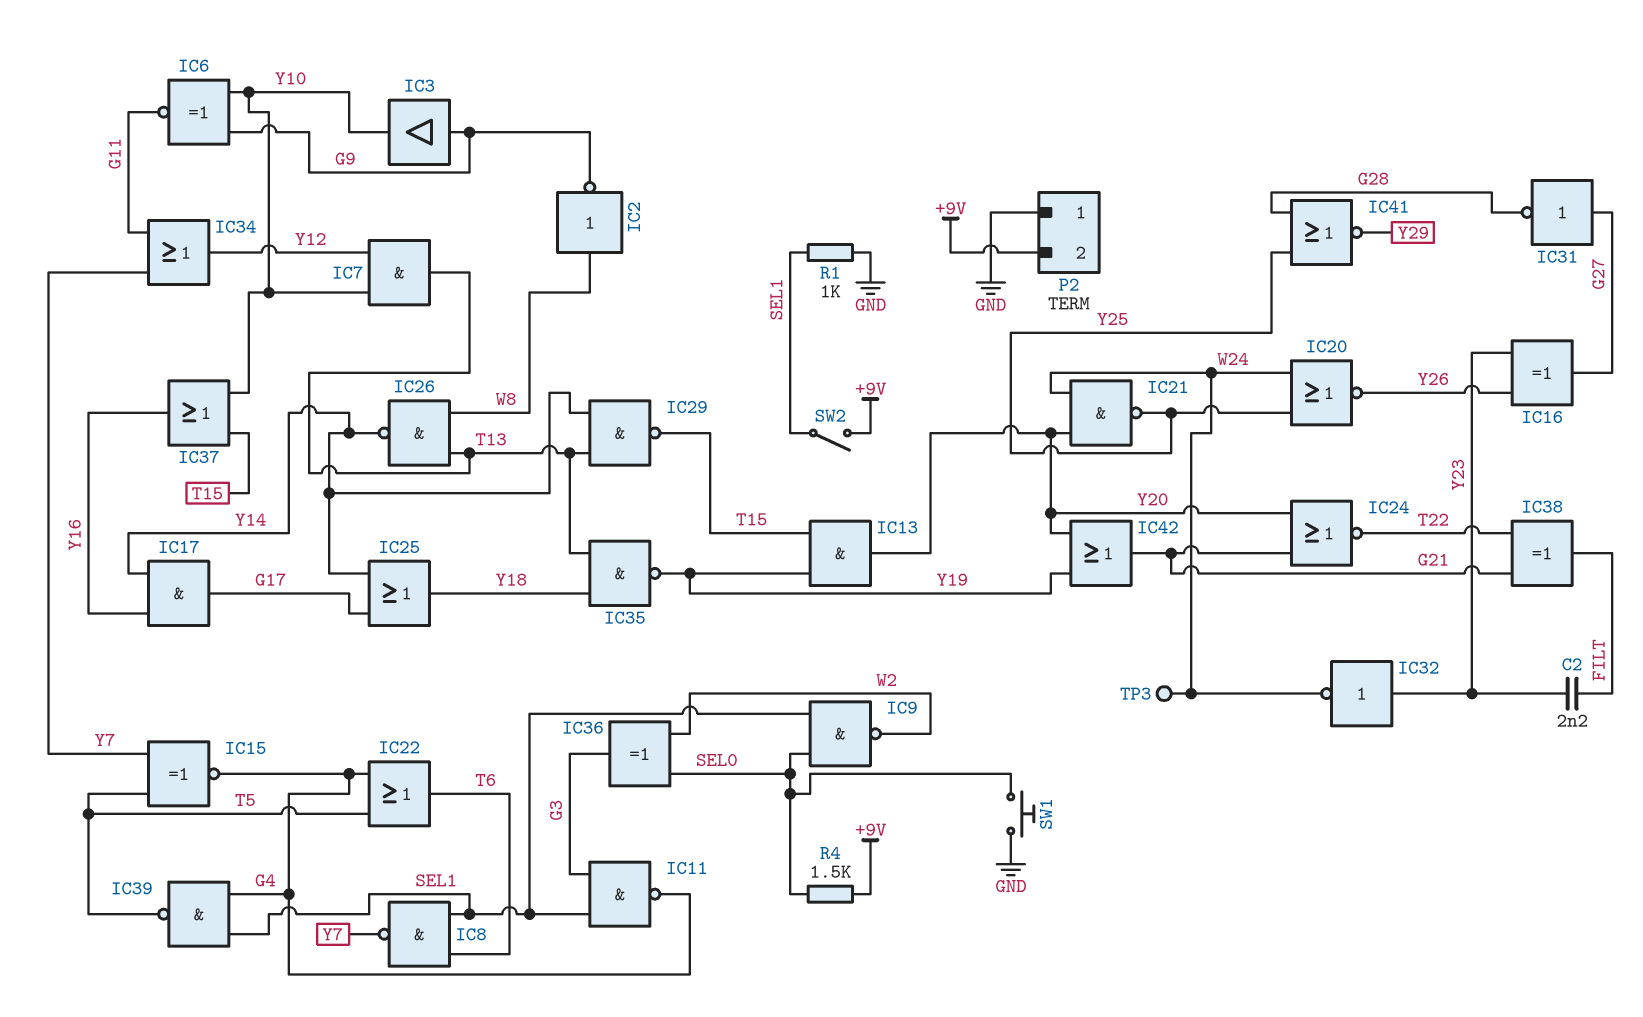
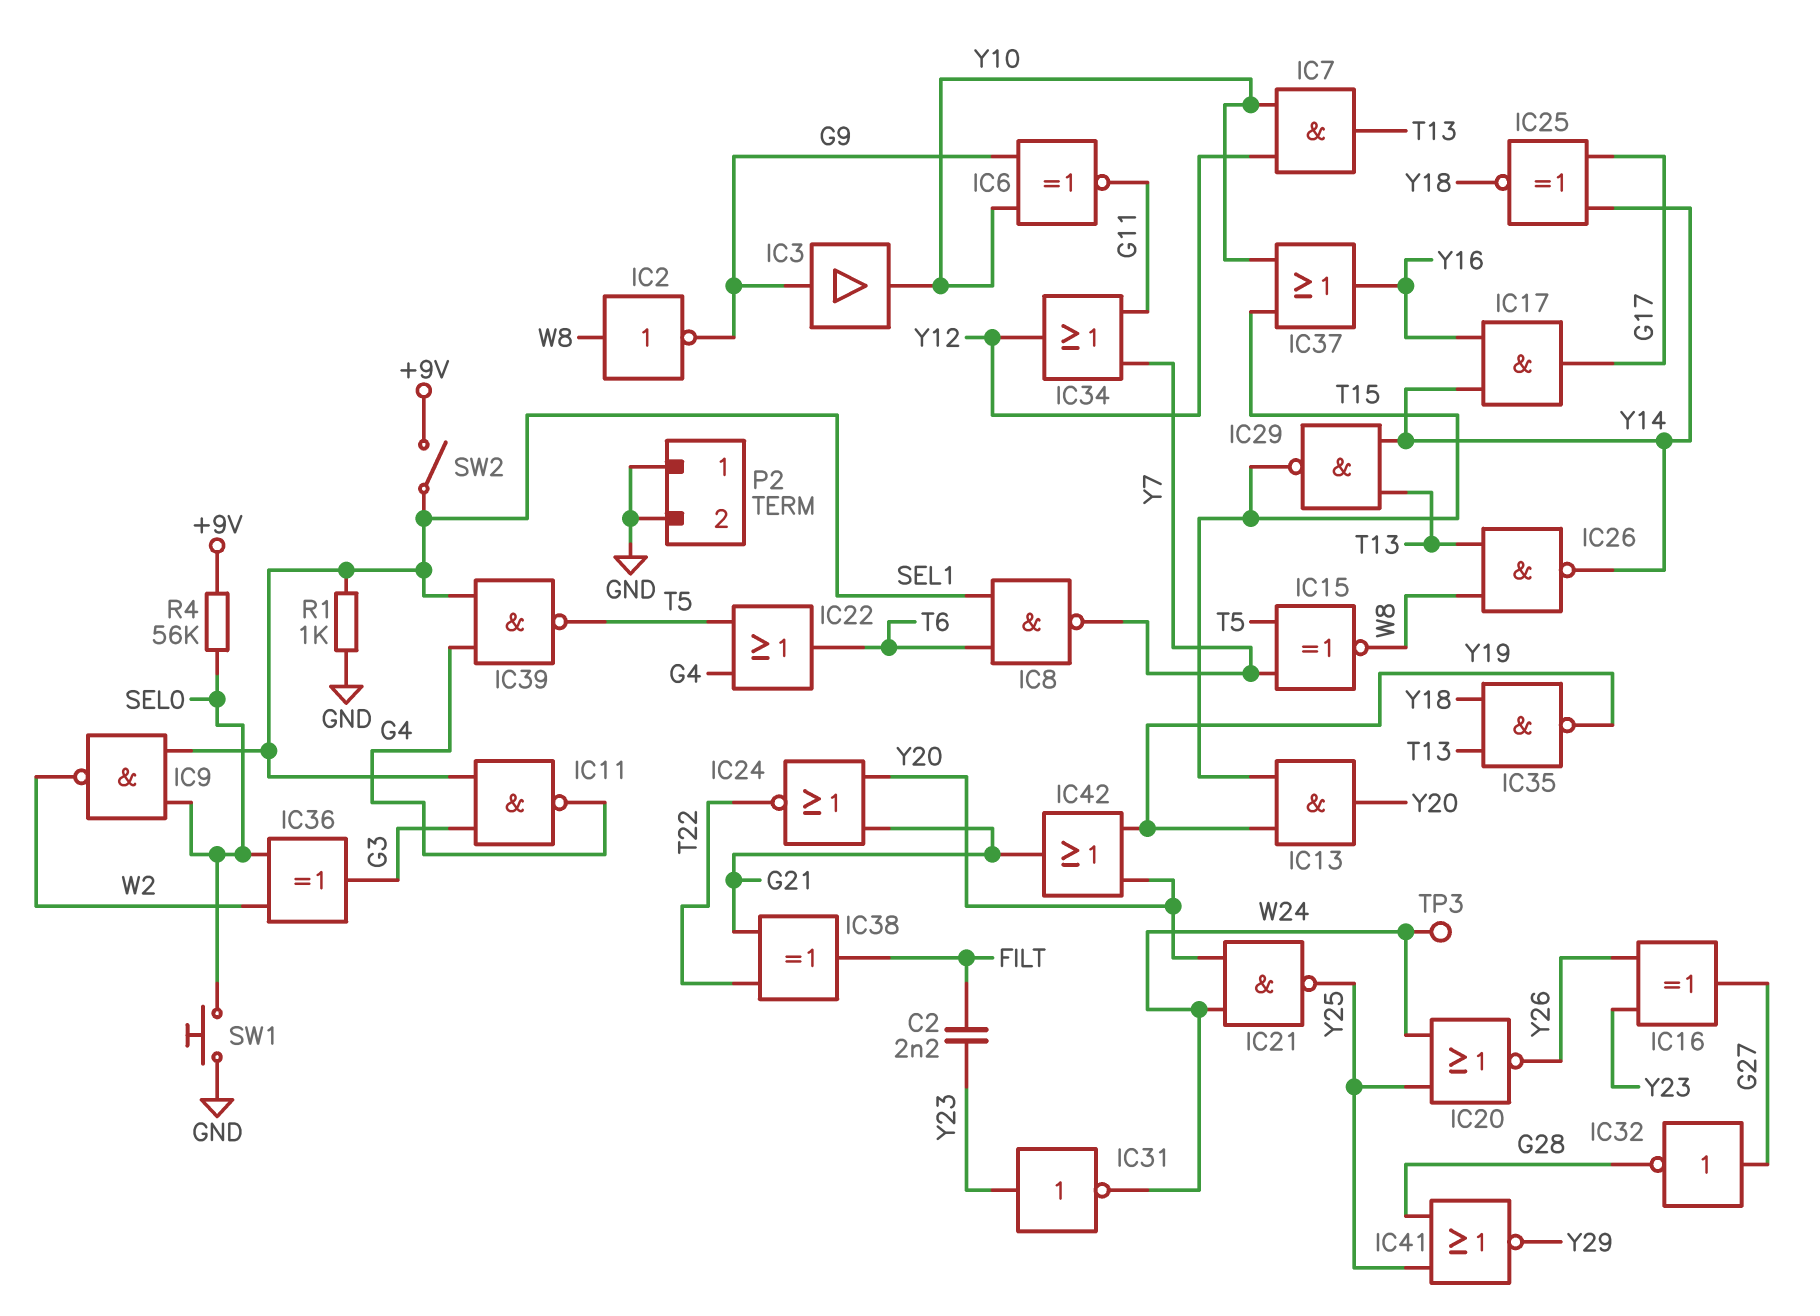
IC15: XNOR (in T5, in Y7, out G4) -> XNOR (in T5, in Y7, out W8)
IC25: OR (in G17, in Y14, out Y18) -> XNOR (in G17, in Y14, out Y18)
IC31: NOT (in G27, out G28) -> NOT (in Y23, out W24)
IC32: NOT (in Y23, out W24) -> NOT (in G27, out G28)
P2 pin 2: +9V -> GND
R4: 1.5k (+9V, SEL0) -> 56k (+9V, SEL0)

